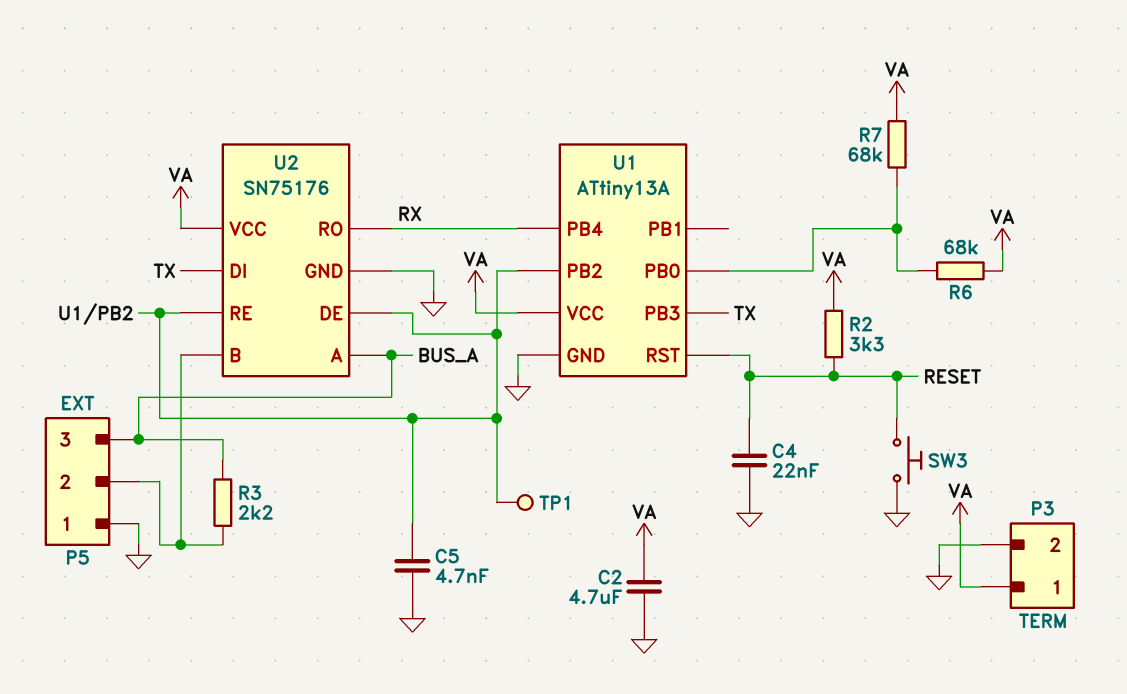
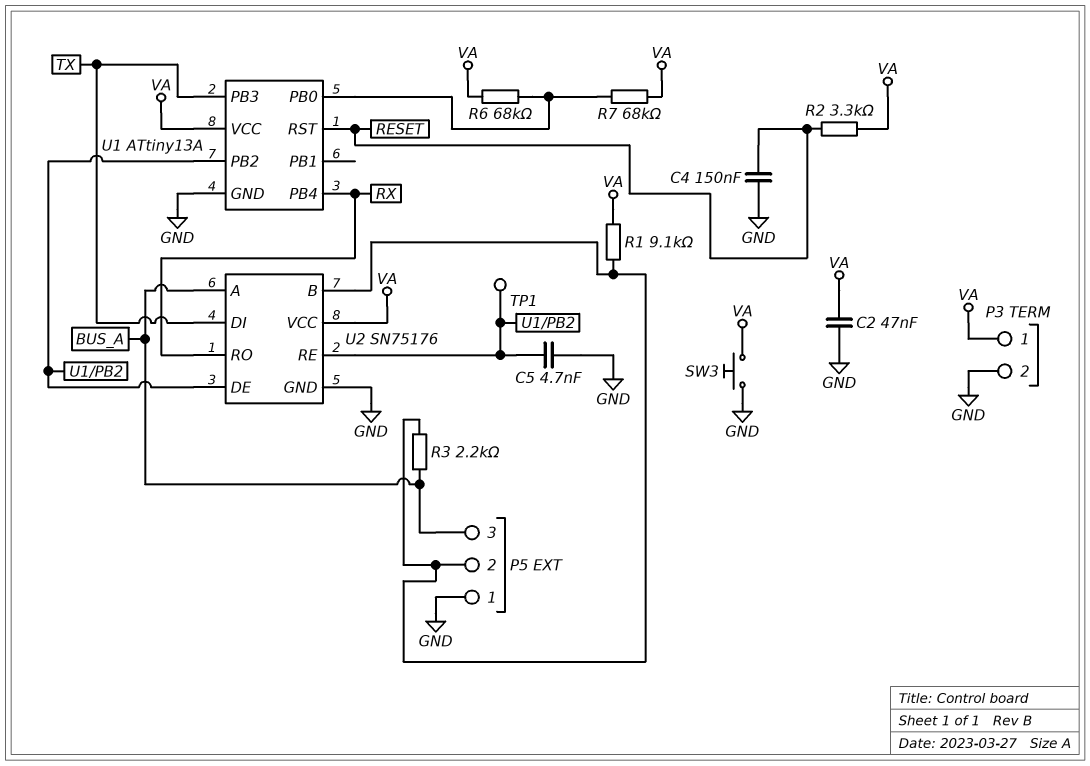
C2: 4.7uF (GND, VA) -> 47nF (GND, VA)
C4: 22nF (GND, RESET) -> 150nF (GND, RESET)
R1: none -> 9.1k (P5/2, VA)
SW3: button (GND, RESET) -> button (GND, VA)

